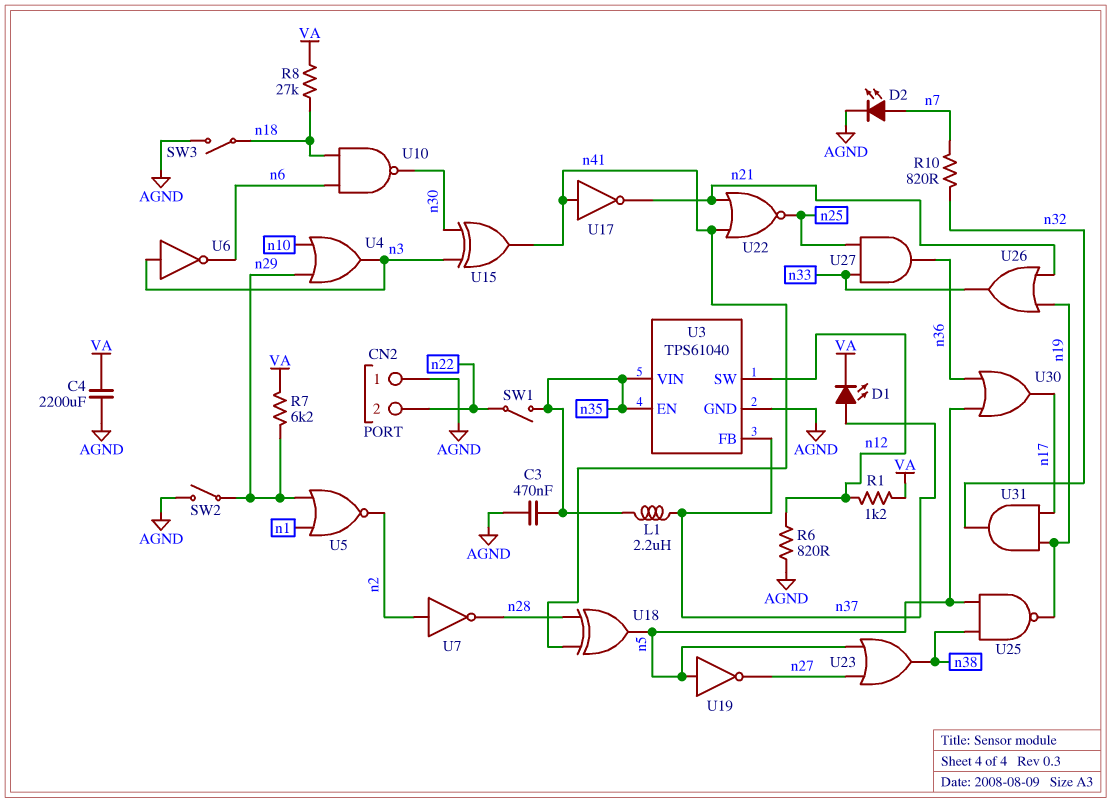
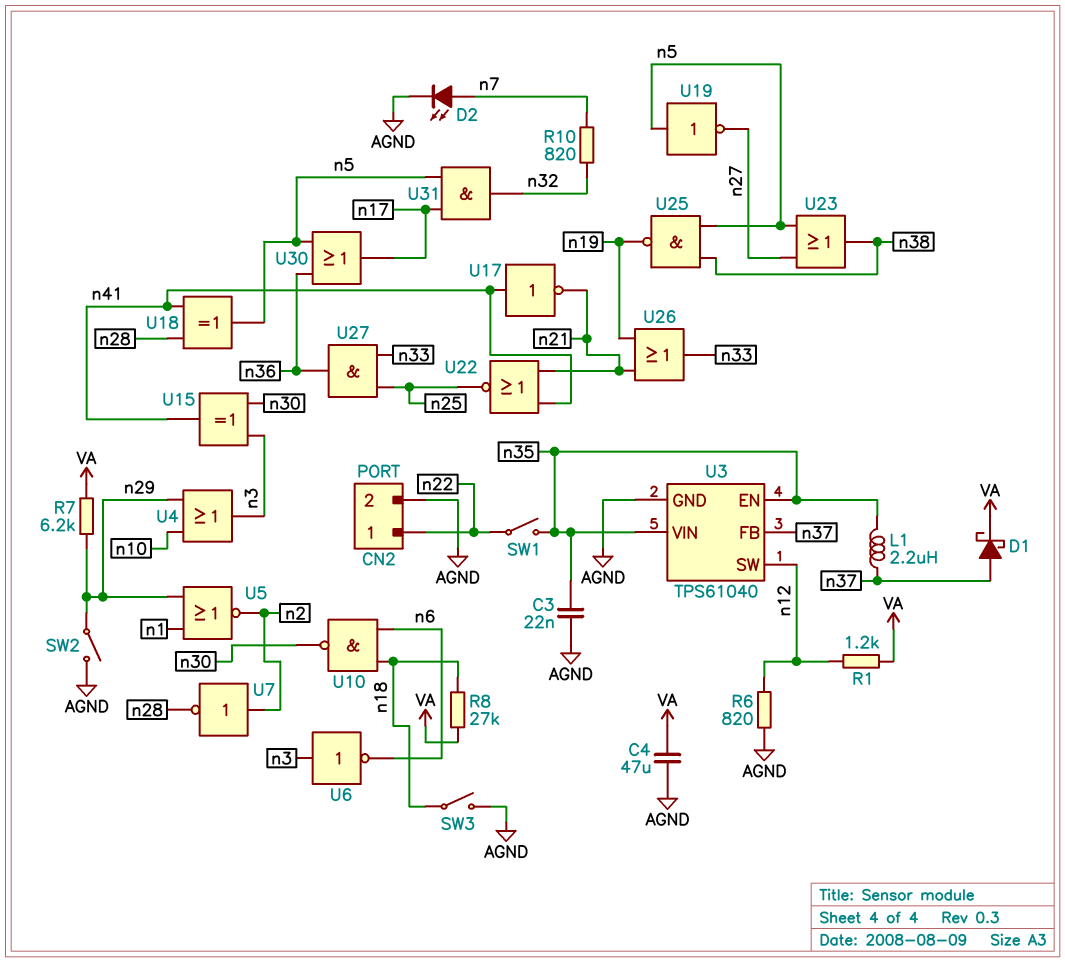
C3: 470nF (AGND, n35) -> 22nF (AGND, n35)
C4: 2200uF (AGND, VA) -> 47uF (AGND, VA)
CN2 pin 1: AGND -> n22
CN2 pin 2: n22 -> AGND
D1: LED (A n37, K VA) -> schottky (A n37, K VA)
U31: AND (in n17, in n19, out n32) -> AND (in n5, in n17, out n32)

